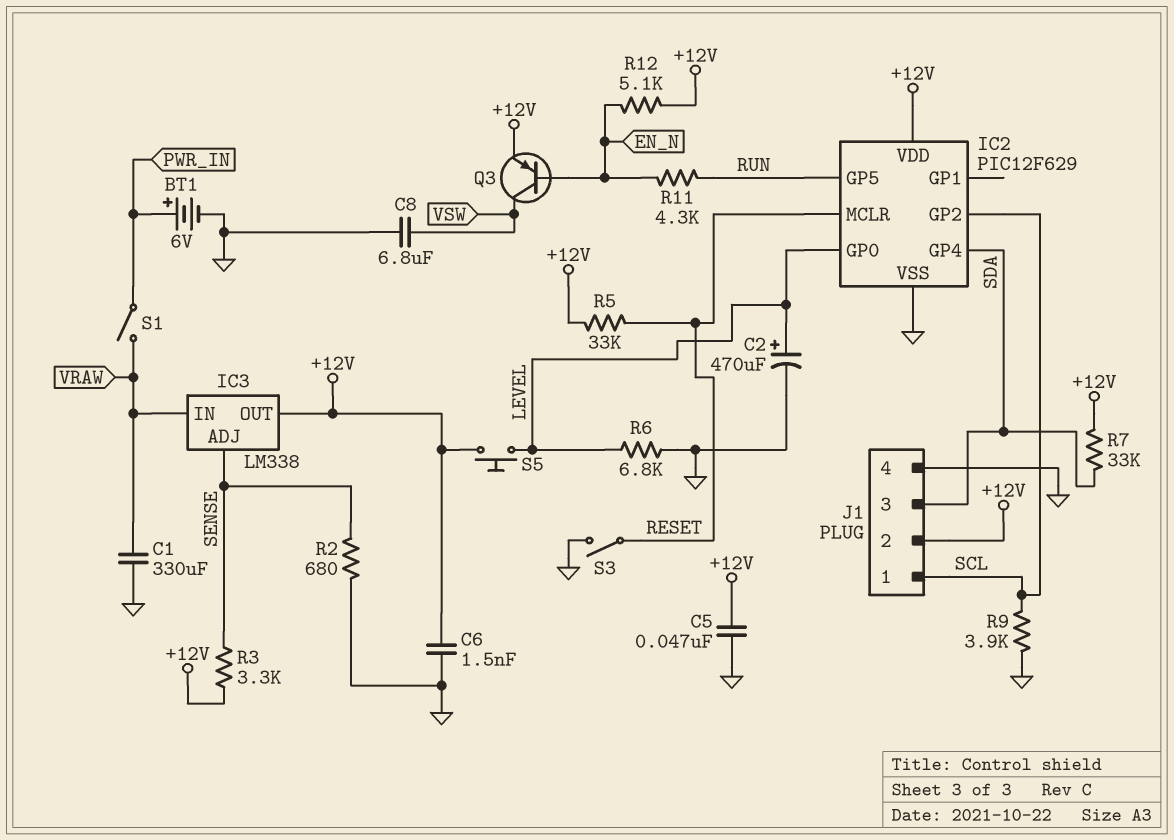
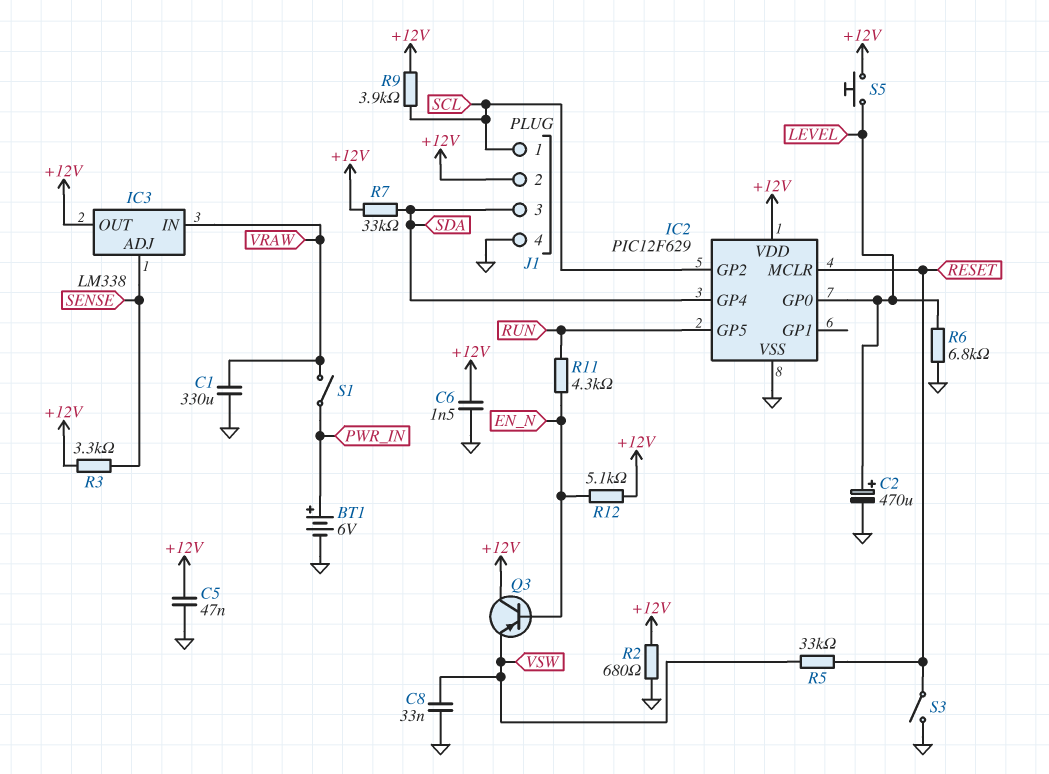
C8: 6.8uF (GND, VSW) -> 33nF (GND, VSW)
Q3: PNP (B EN_N, C VSW, E +12V) -> PNP (B EN_N, C +12V, E VSW)
R2: 680 (GND, SENSE) -> 680 (+12V, GND)
R5: 33k (+12V, RESET) -> 33k (RESET, VSW)
R9: 3.9k (GND, SCL) -> 3.9k (+12V, SCL)

